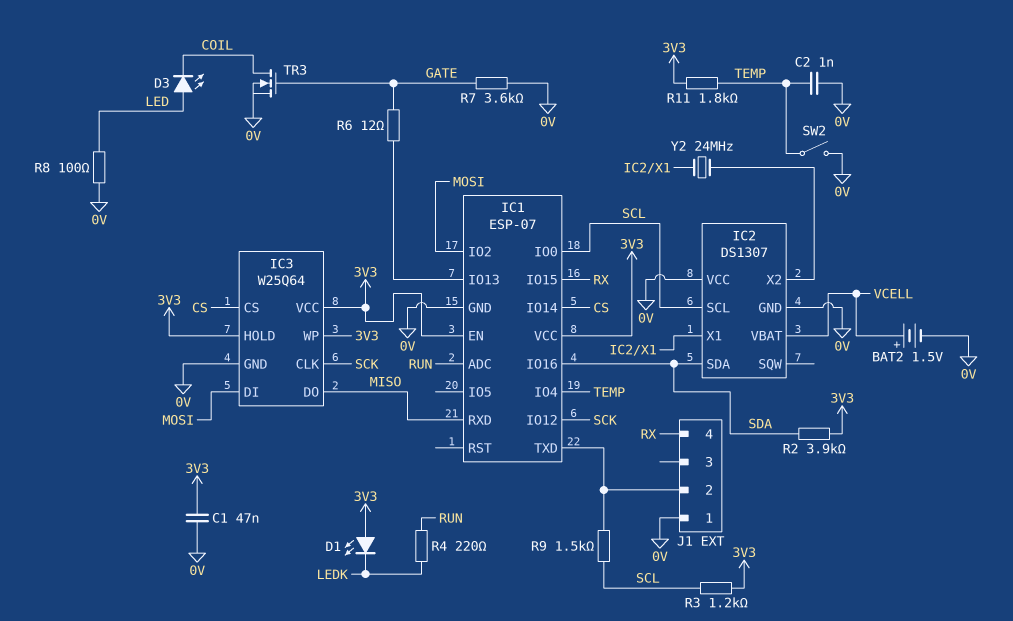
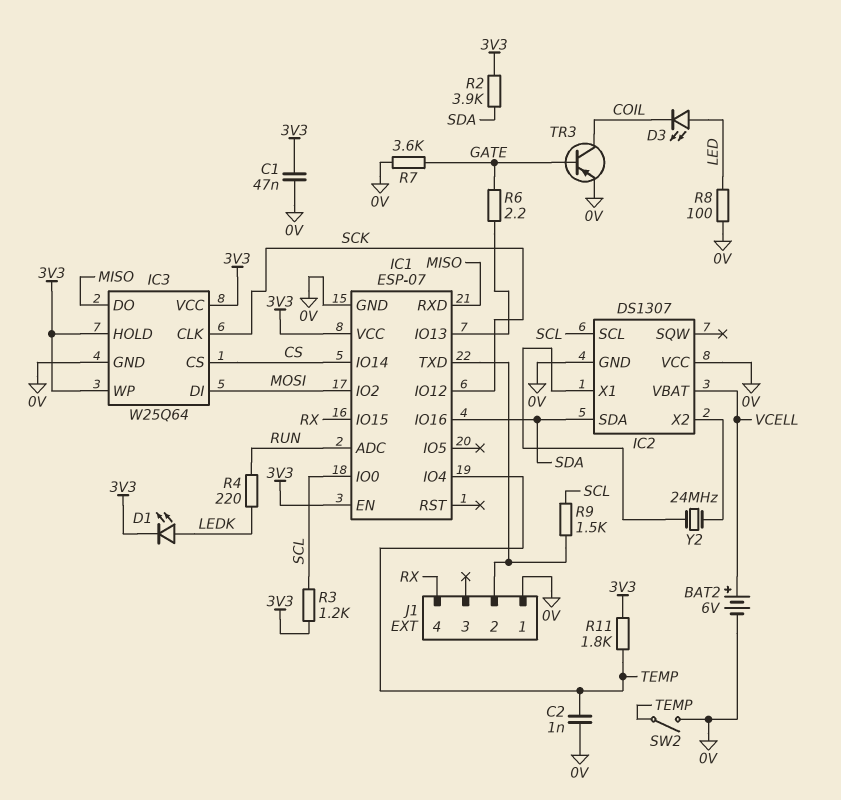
BAT2: 1.5V (plus VCELL, minus 0V) -> 6V (plus VCELL, minus 0V)
D1: LED (A 3V3, K LEDK) -> LED (A LEDK, K 3V3)
R6: 12 (GATE, IC1/IO13) -> 2.2 (GATE, IC1/IO13)
TR3: NMOS (G GATE, D COIL, S 0V) -> PNP (B GATE, C COIL, E 0V)

